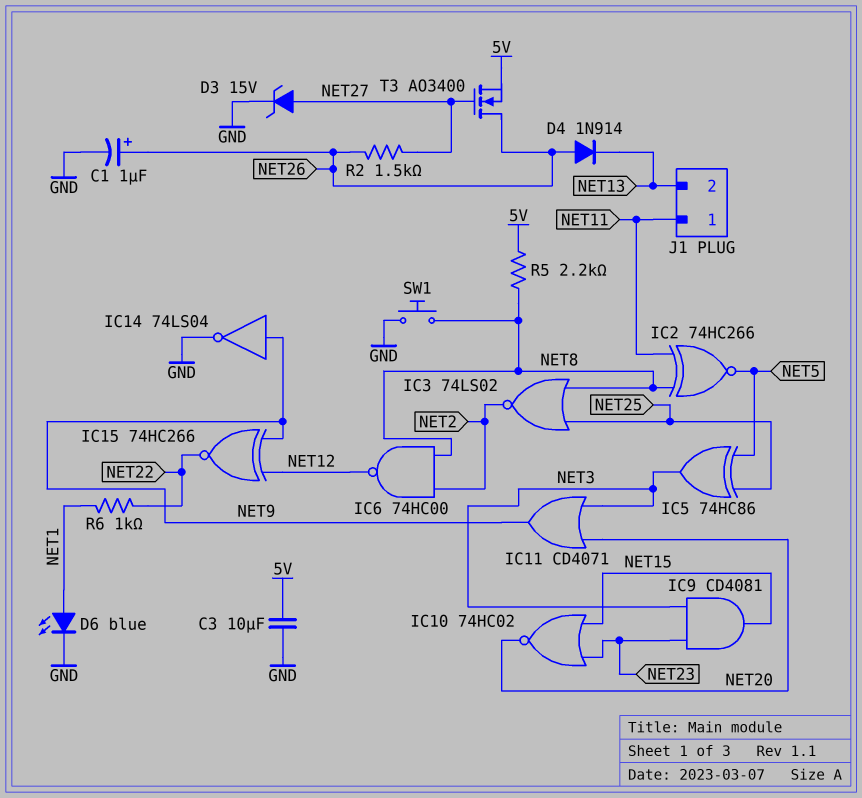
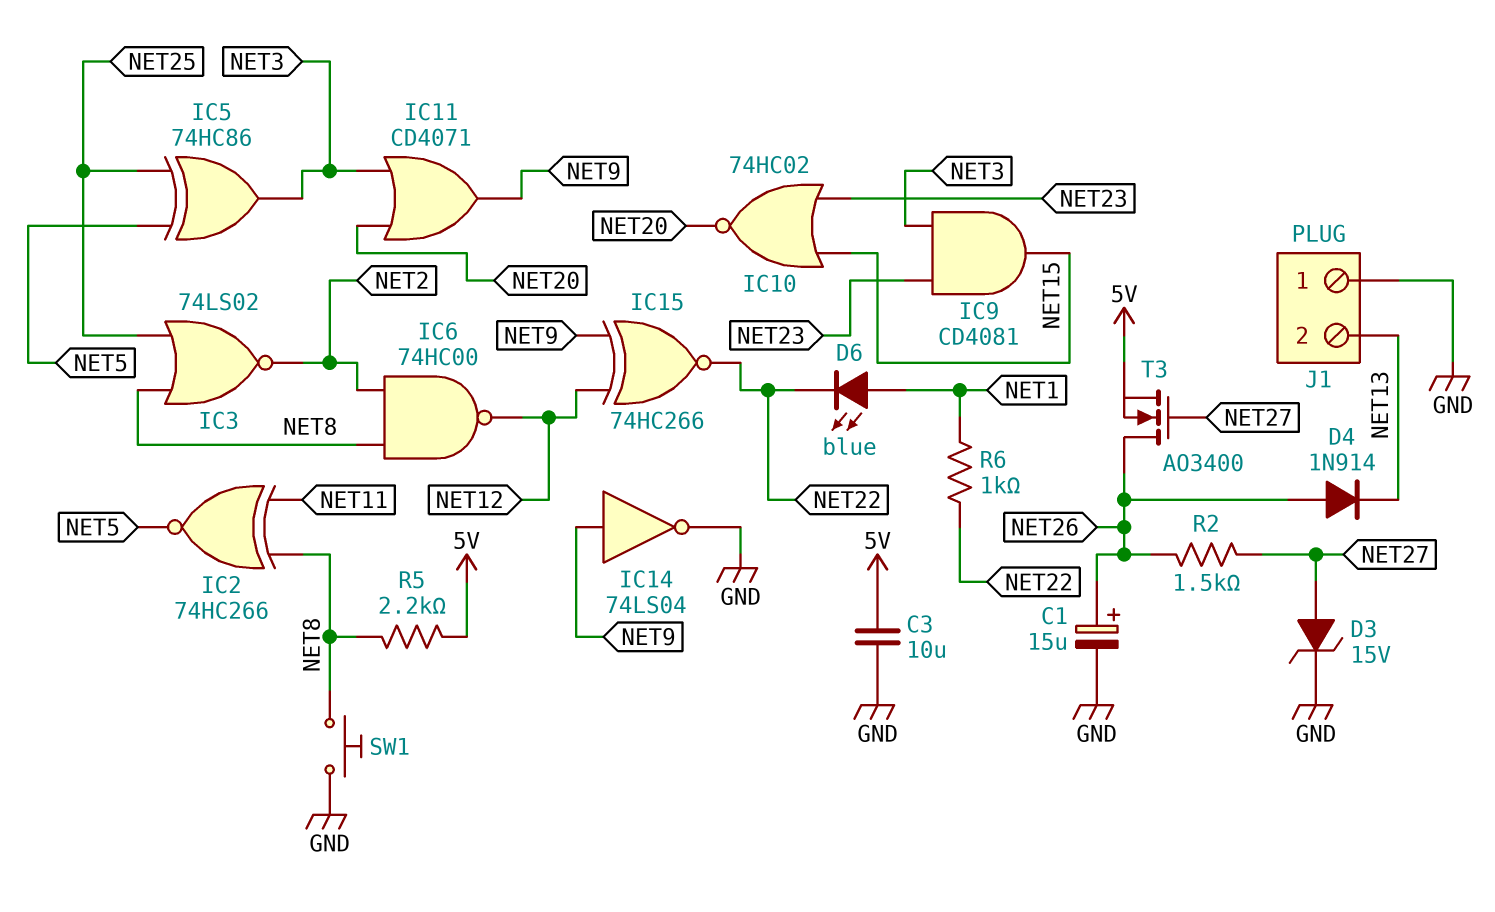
C1: 1uF (plus NET26, minus GND) -> 15uF (plus NET26, minus GND)
D6: LED blue (A NET1, K GND) -> LED blue (A NET1, K NET22)
J1 pin 1: NET11 -> GND

